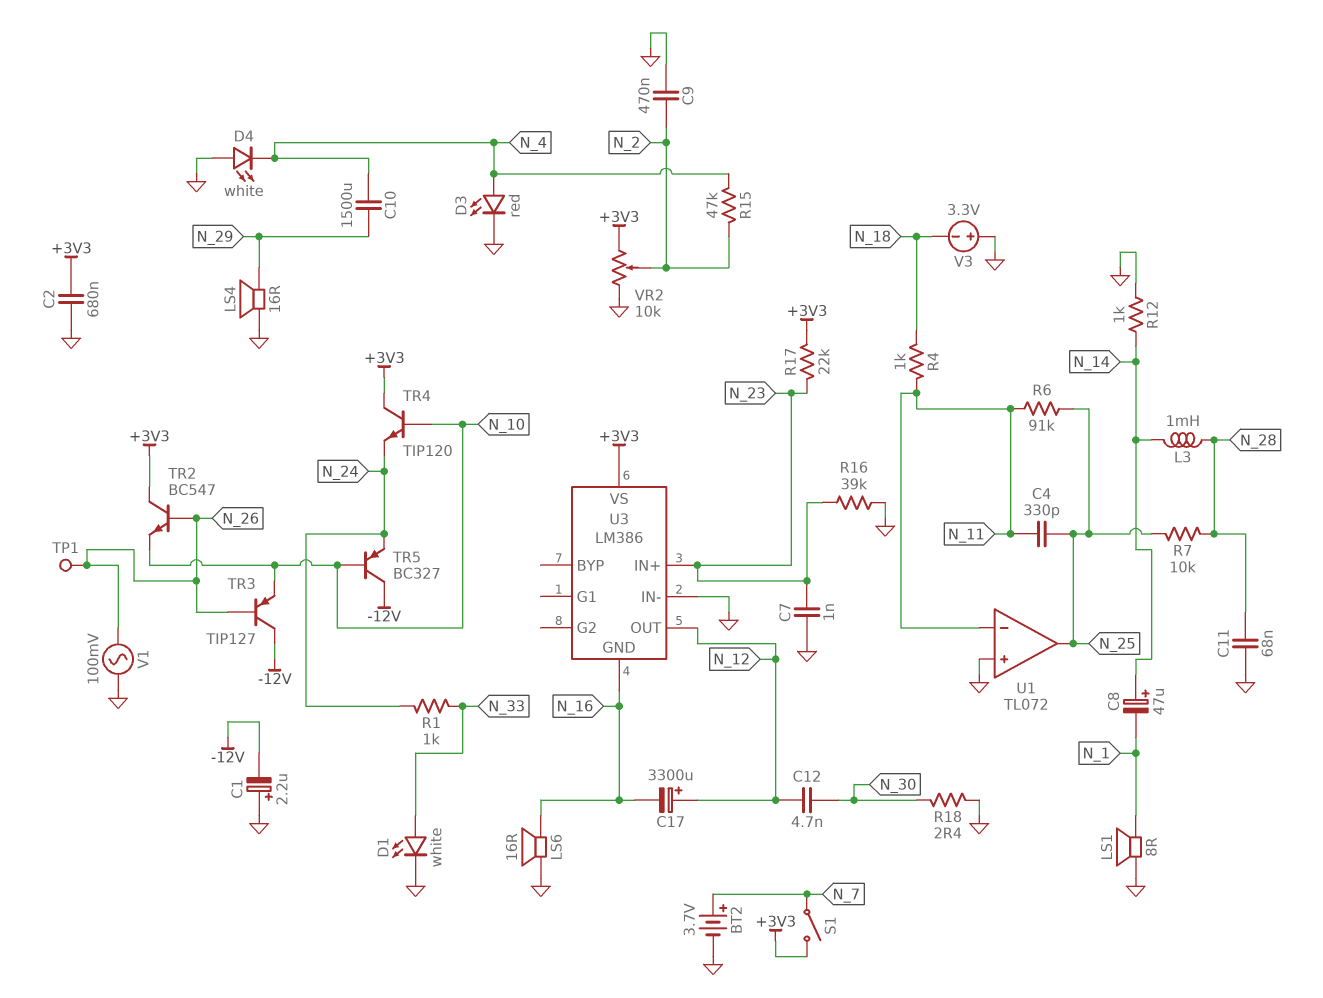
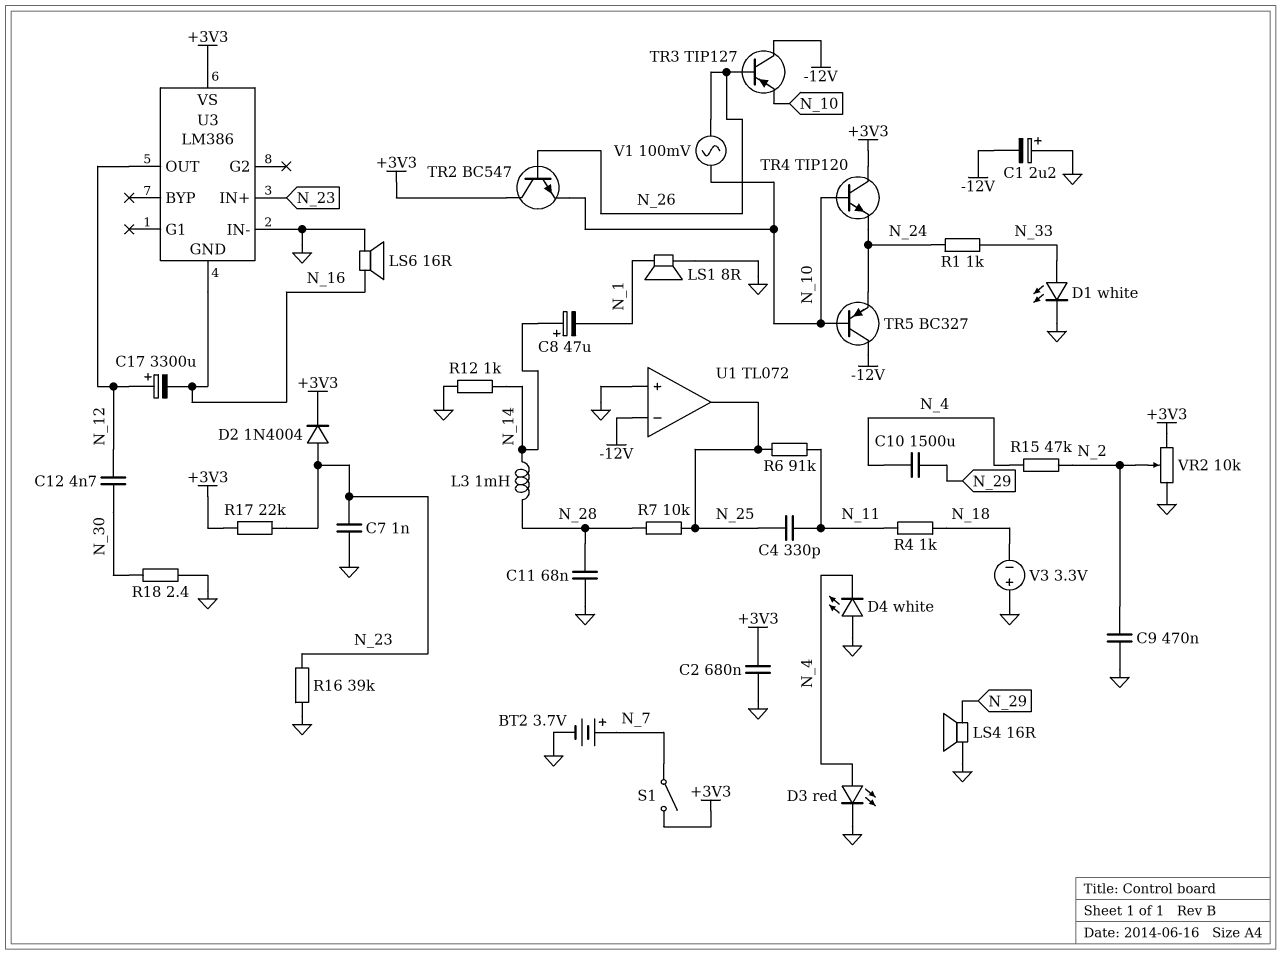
D2: none -> diode 1N4004 (A N_23, K +3V3)
TP1: test point (N_26) -> none
U1 pin in-: N_11 -> -12V
V1: AC 100mV (GND, N_26) -> AC 100mV (N_10, N_26)

